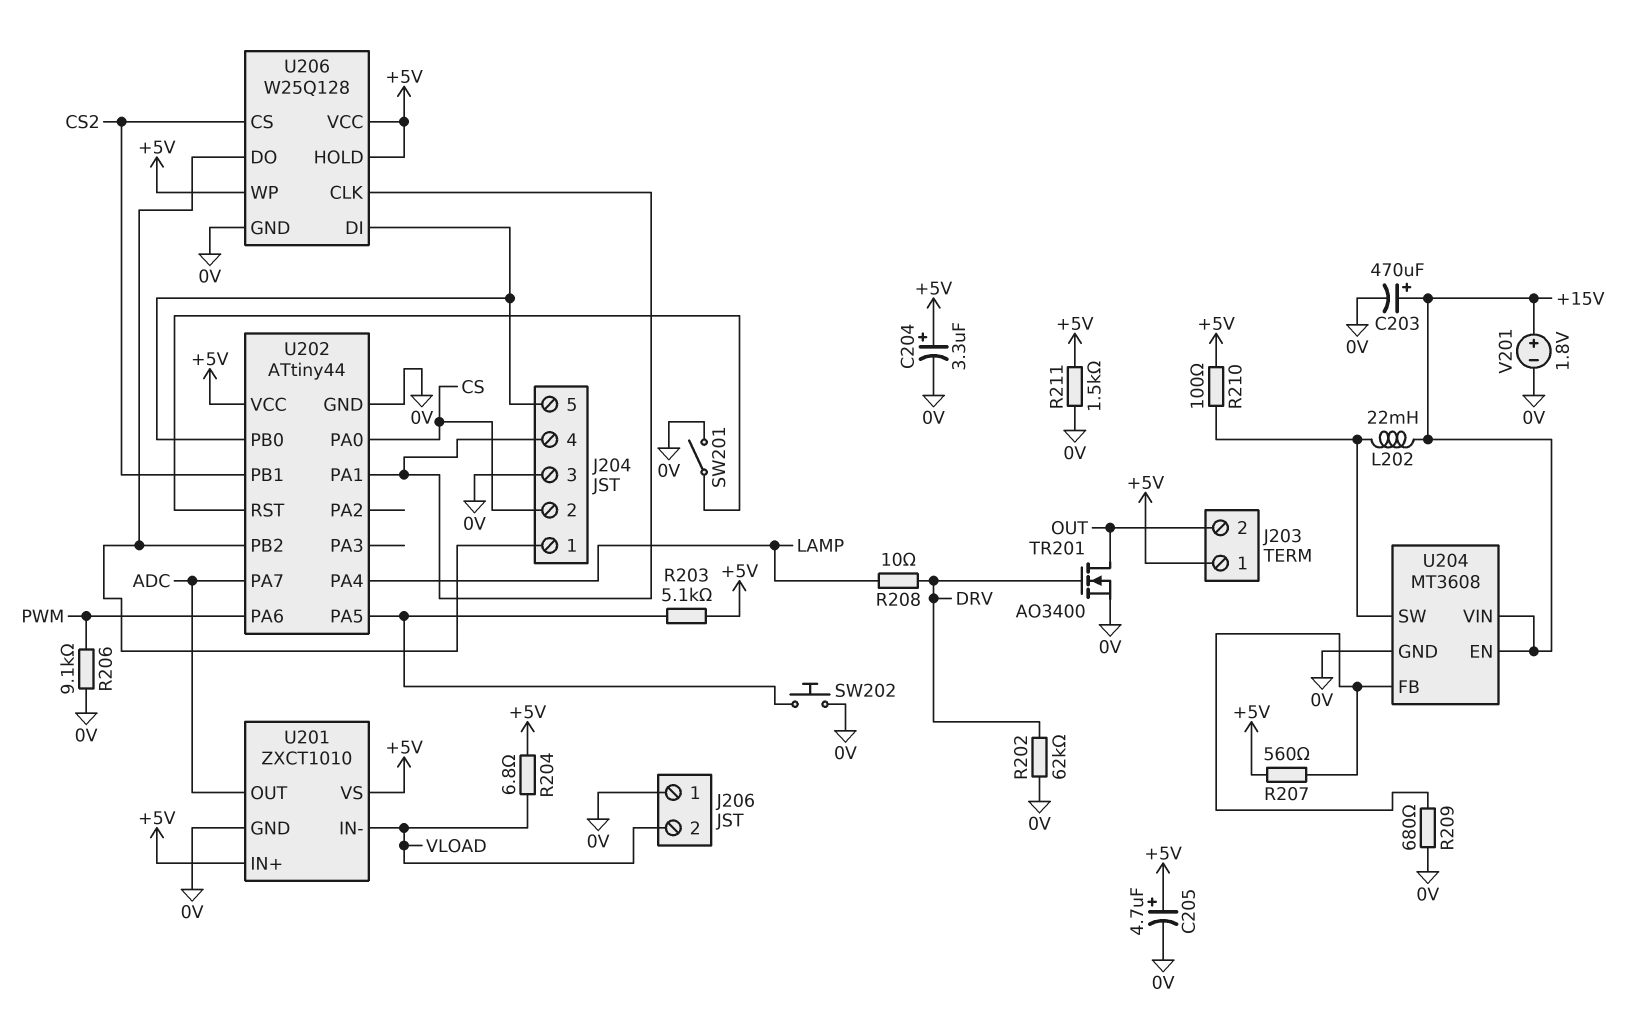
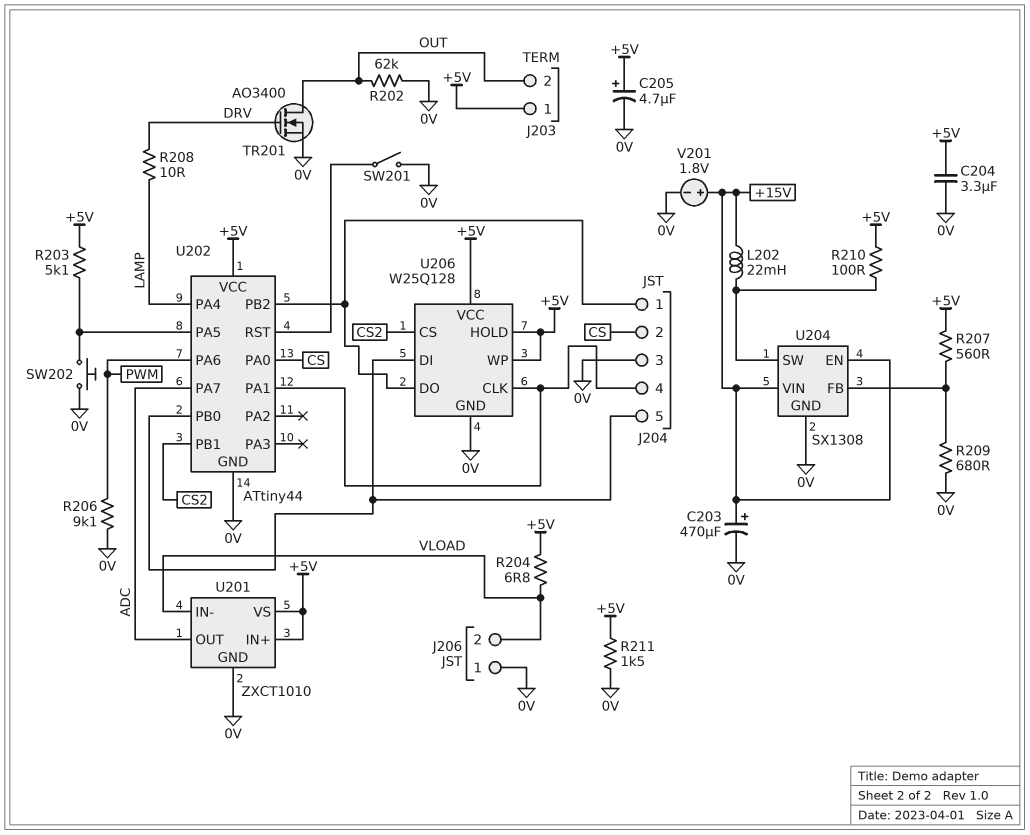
C204: 3.3uF (plus +5V, minus 0V) -> 3.3uF (+5V, 0V)
R202: 62k (0V, DRV) -> 62k (0V, OUT)
U204: MT3608 -> SX1308

